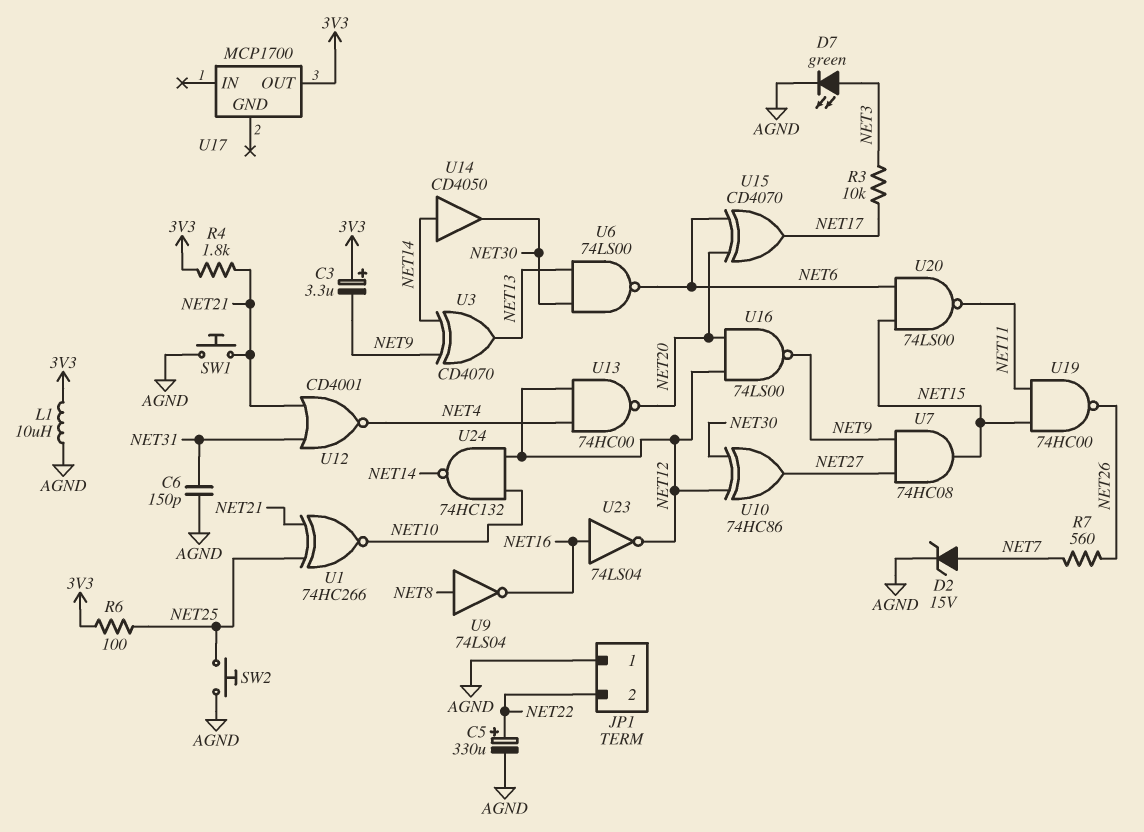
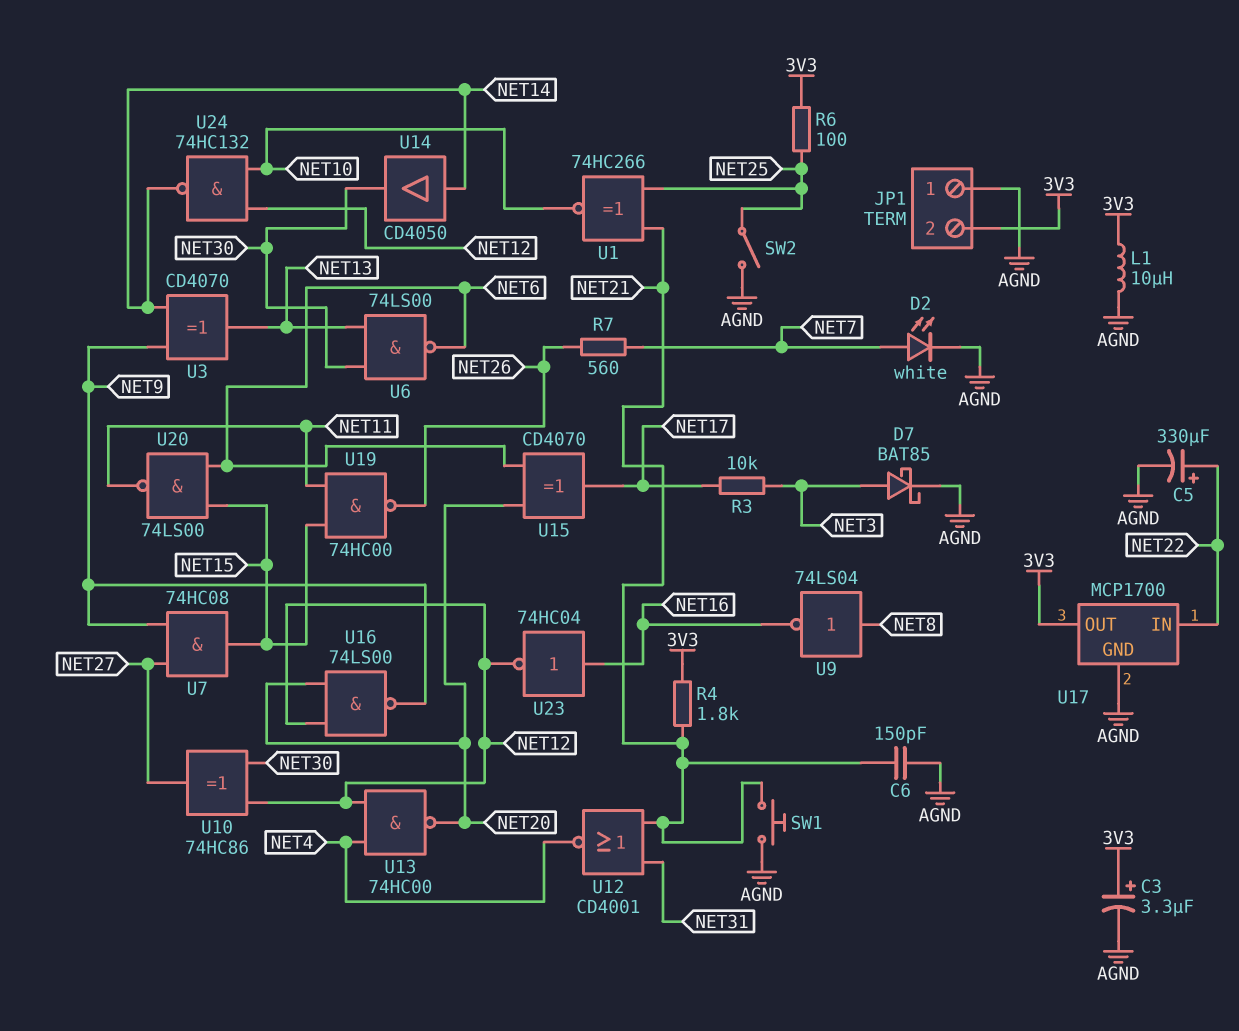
C3: 3.3uF (plus 3V3, minus NET9) -> 3.3uF (plus 3V3, minus AGND)
C6: 150pF (AGND, NET31) -> 150pF (AGND, NET21)
D2: zener 15V (A NET7, K AGND) -> LED white (A NET7, K AGND)
D7: LED green (A NET3, K AGND) -> schottky BAT85 (A NET3, K AGND)
JP1 pin 2: NET22 -> 3V3
SW2: button (AGND, NET25) -> switch (AGND, NET25)
U17 pin GND: none -> AGND
U17 pin IN: none -> NET22
U23: NOT 74LS04 (in NET16, out NET12) -> NOT 74HC04 (in NET16, out NET12)

